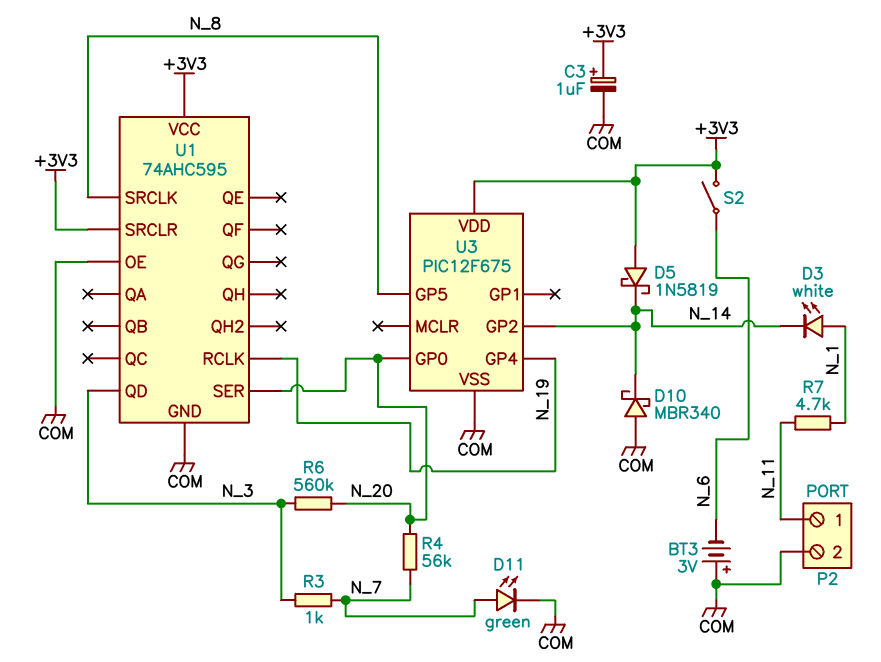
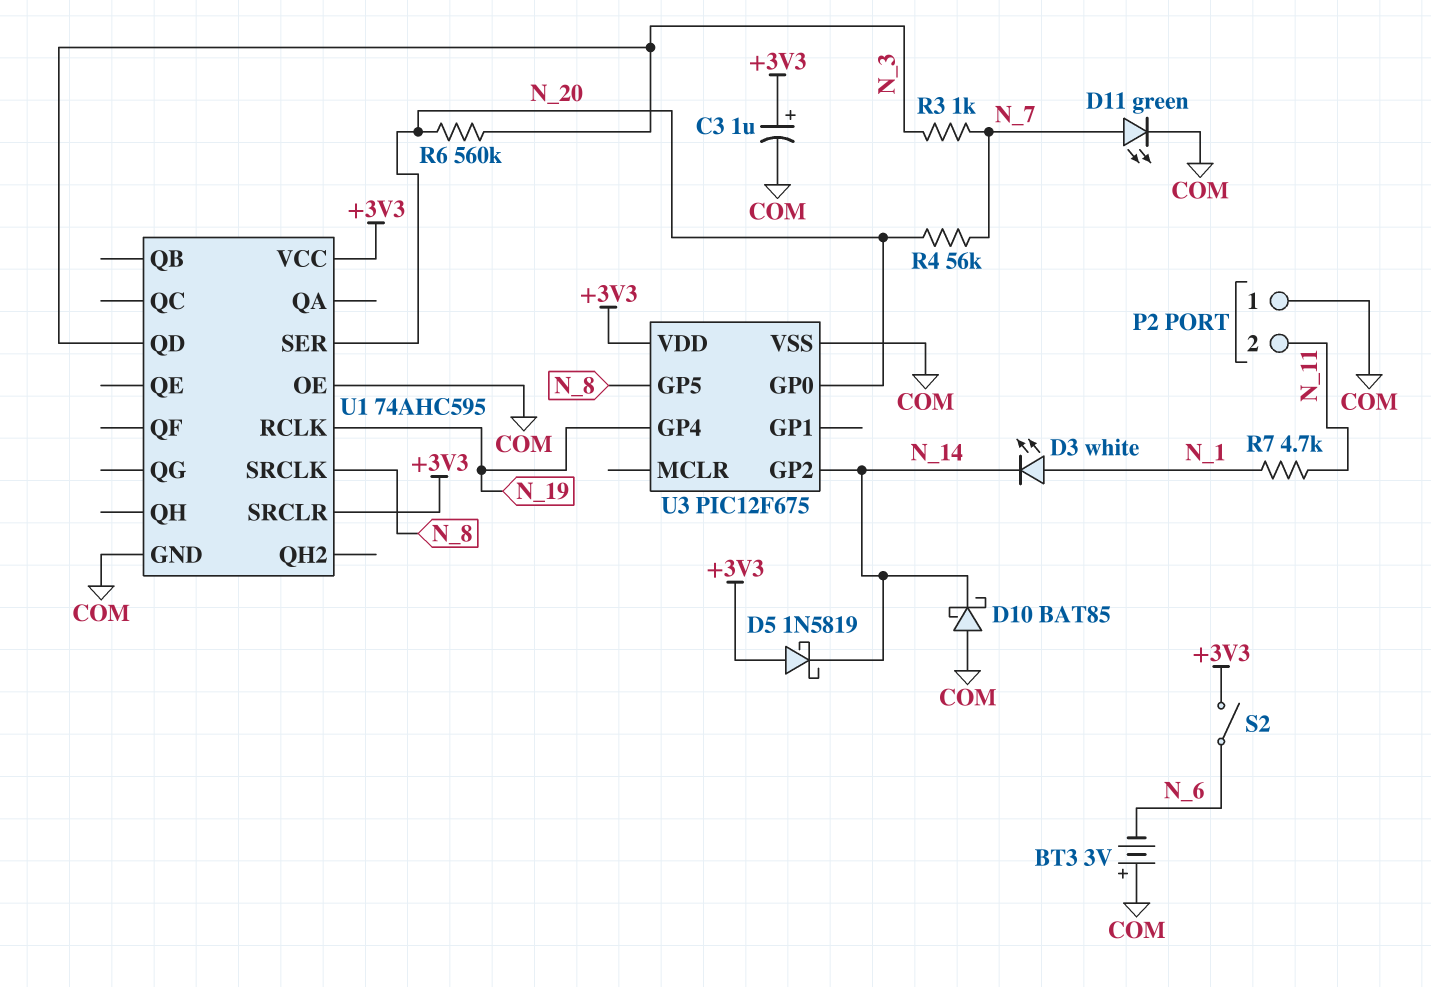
D10: schottky MBR340 (A COM, K N_14) -> schottky BAT85 (A COM, K N_14)
P2 pin 1: N_11 -> COM
P2 pin 2: COM -> N_11

